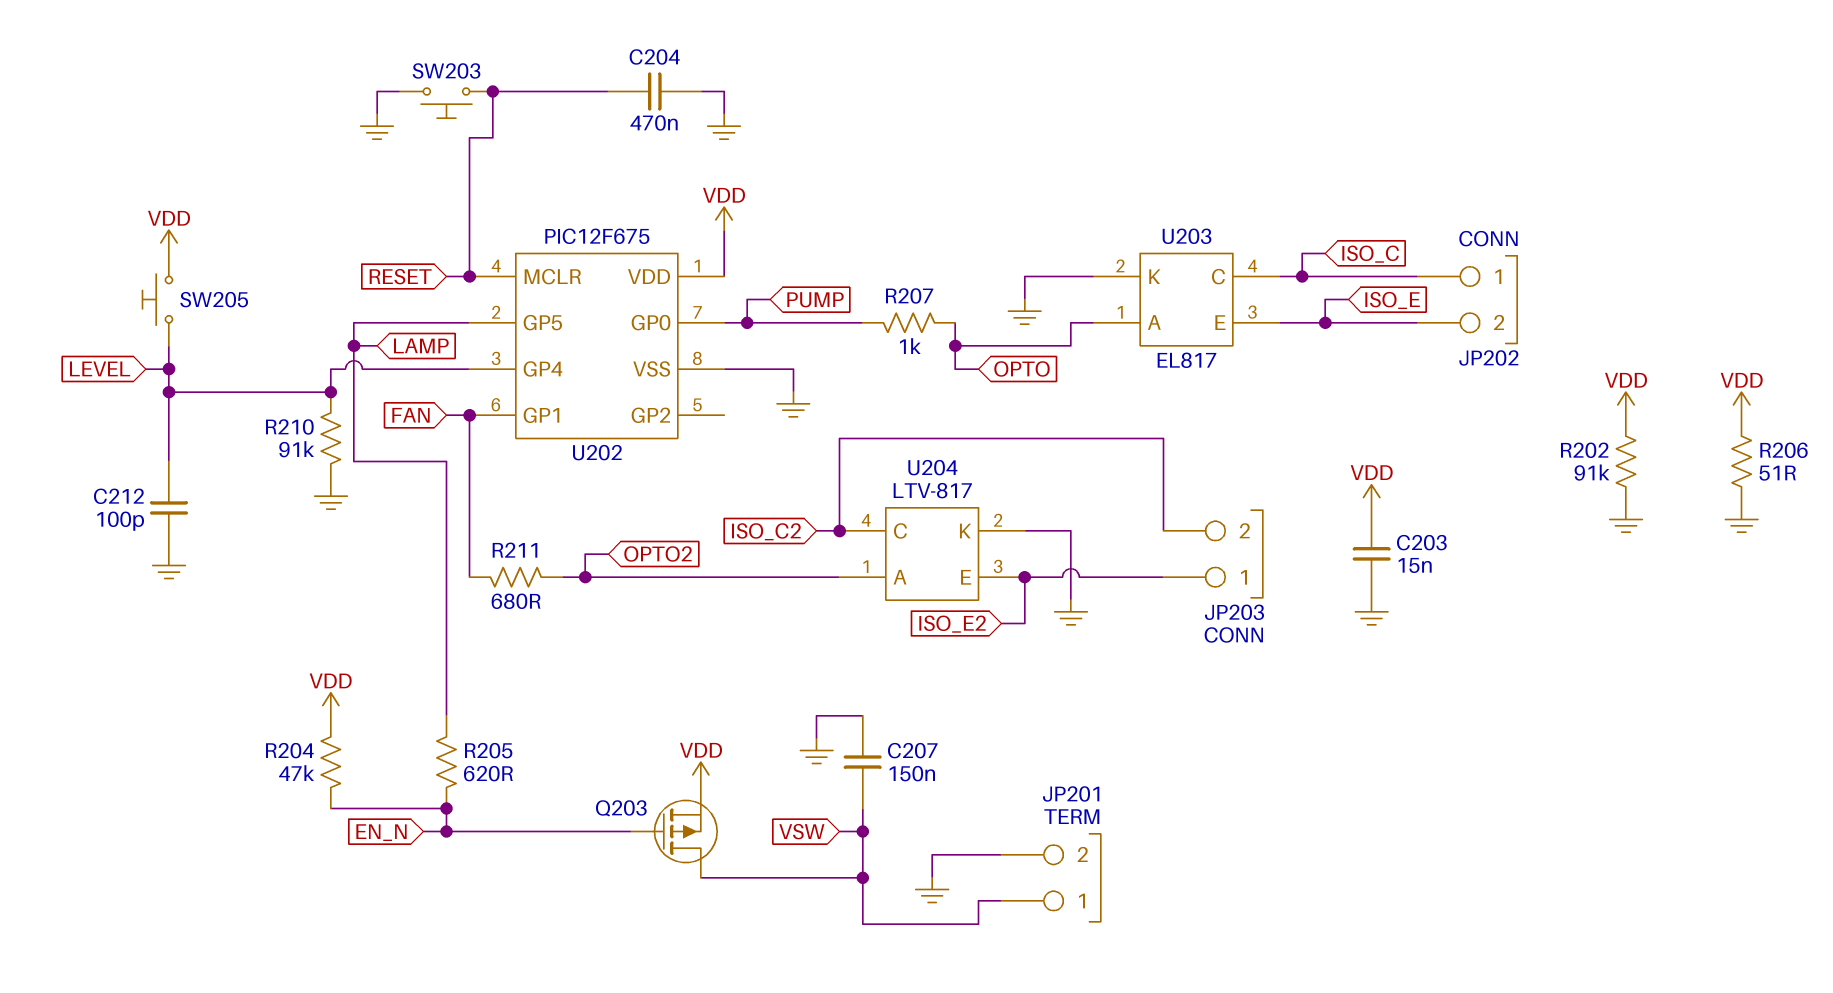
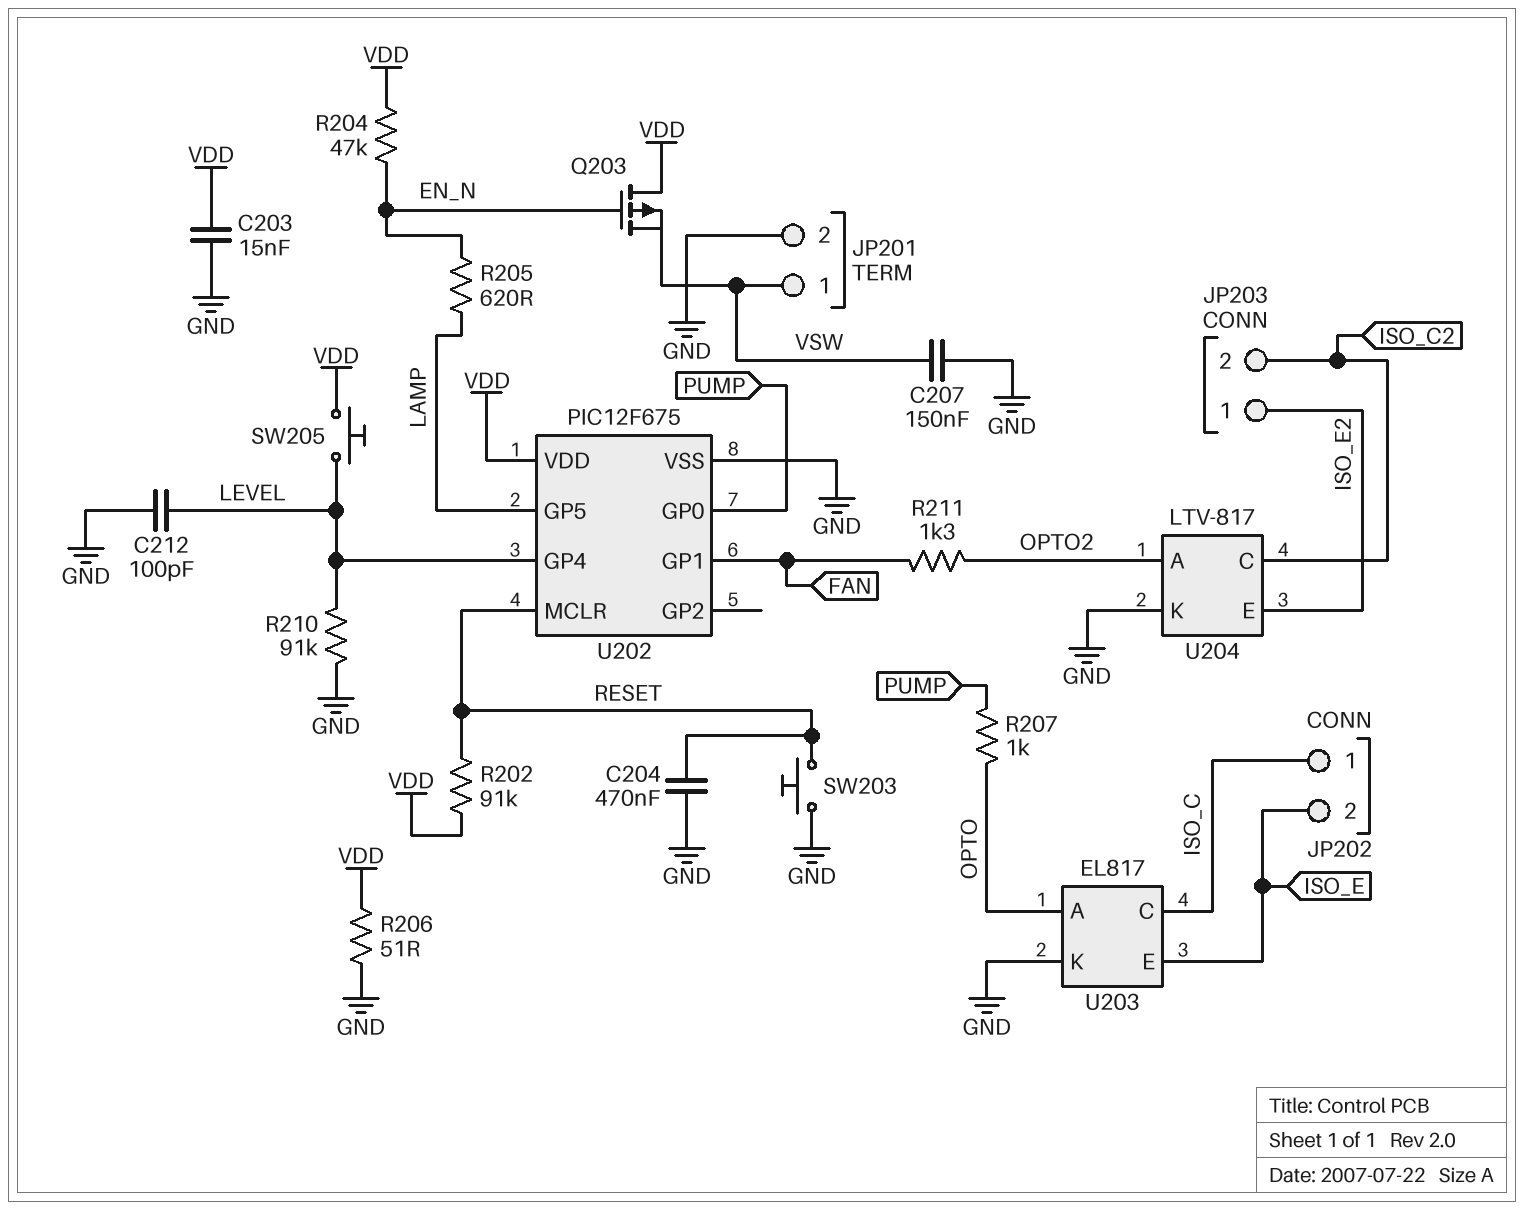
Q203: PMOS (G EN_N, D VSW, S VDD) -> PMOS (G EN_N, D VDD, S VSW)
R202: 91k (GND, VDD) -> 91k (RESET, VDD)
R211: 680 (FAN, OPTO2) -> 1.3k (FAN, OPTO2)

